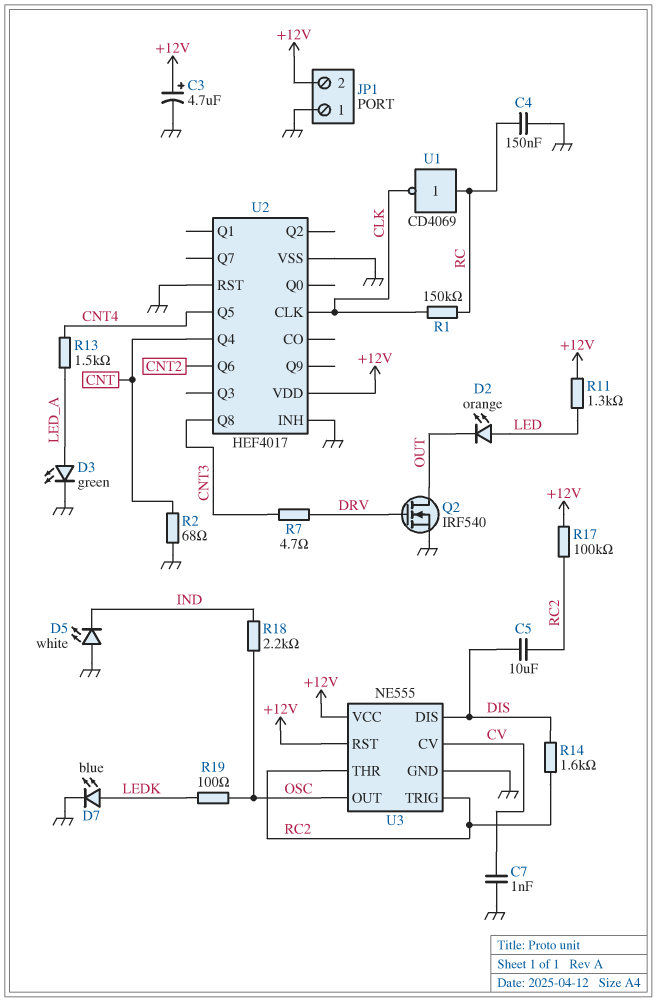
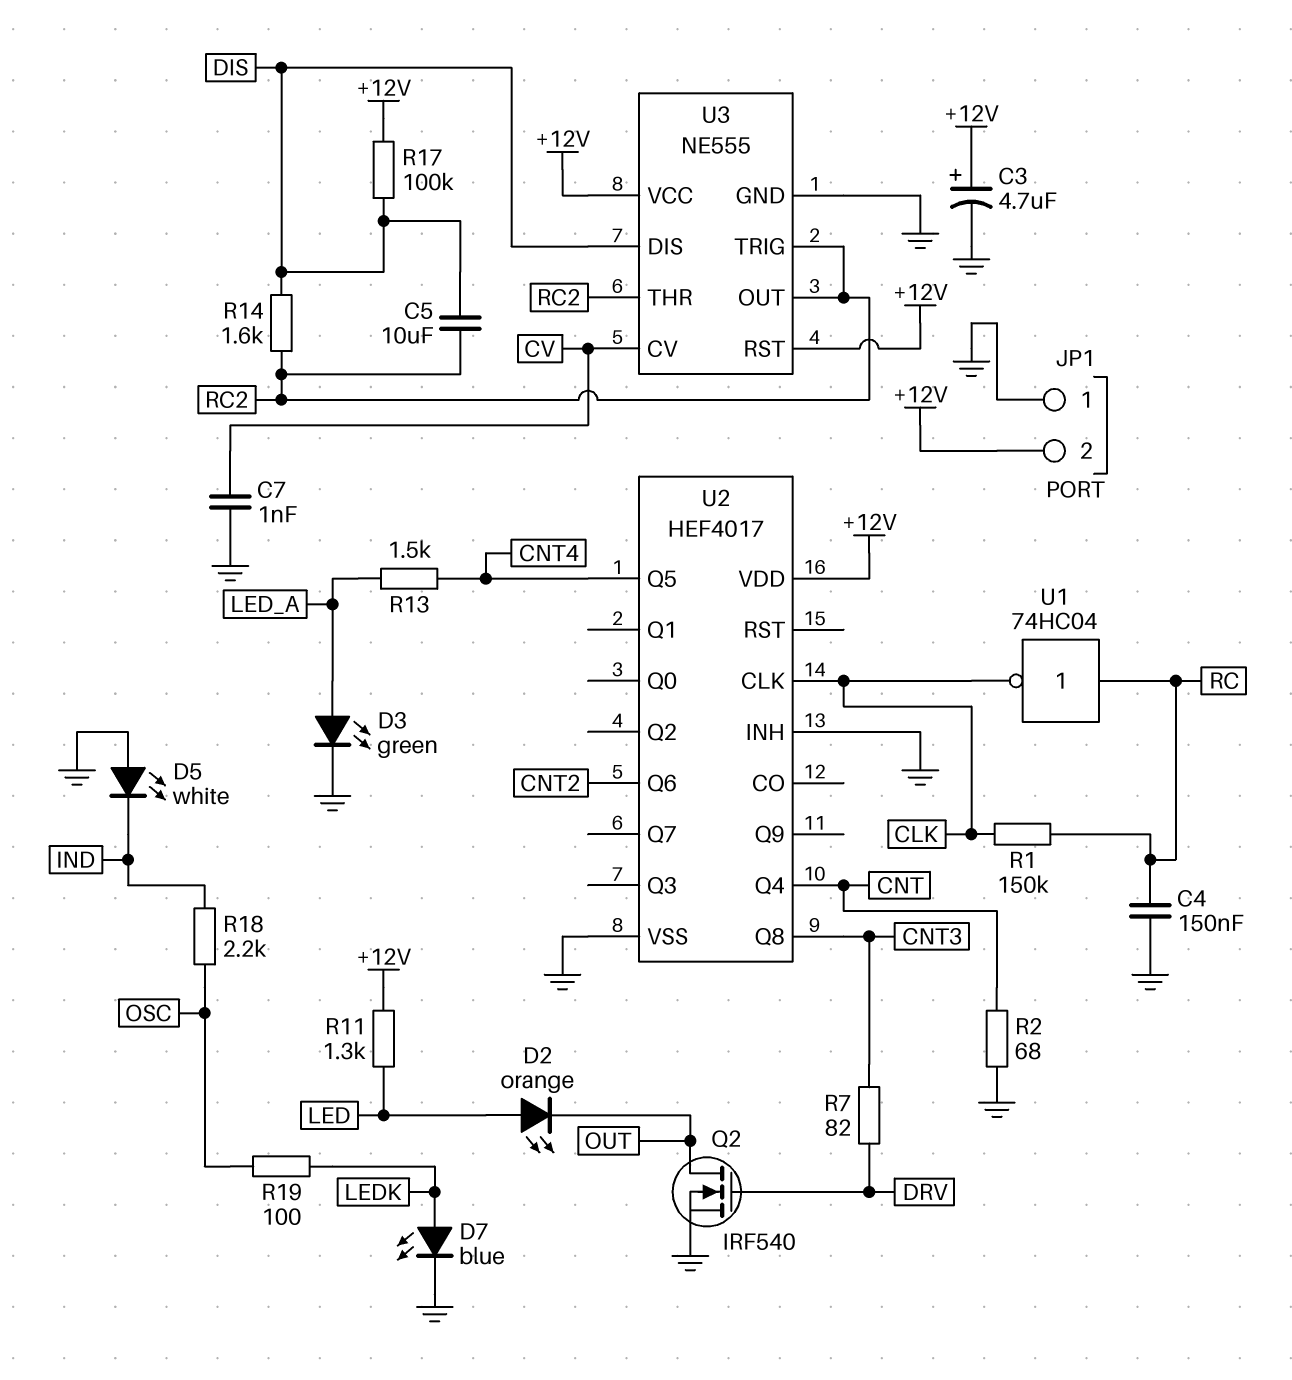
R7: 4.7 (CNT3, DRV) -> 82 (CNT3, DRV)
R17: 100k (+12V, RC2) -> 100k (+12V, DIS)
U1: NOT CD4069 (in RC, out CLK) -> NOT 74HC04 (in RC, out CLK)
U2 pin RST: GND -> none
U3 pin OUT: OSC -> RC2

